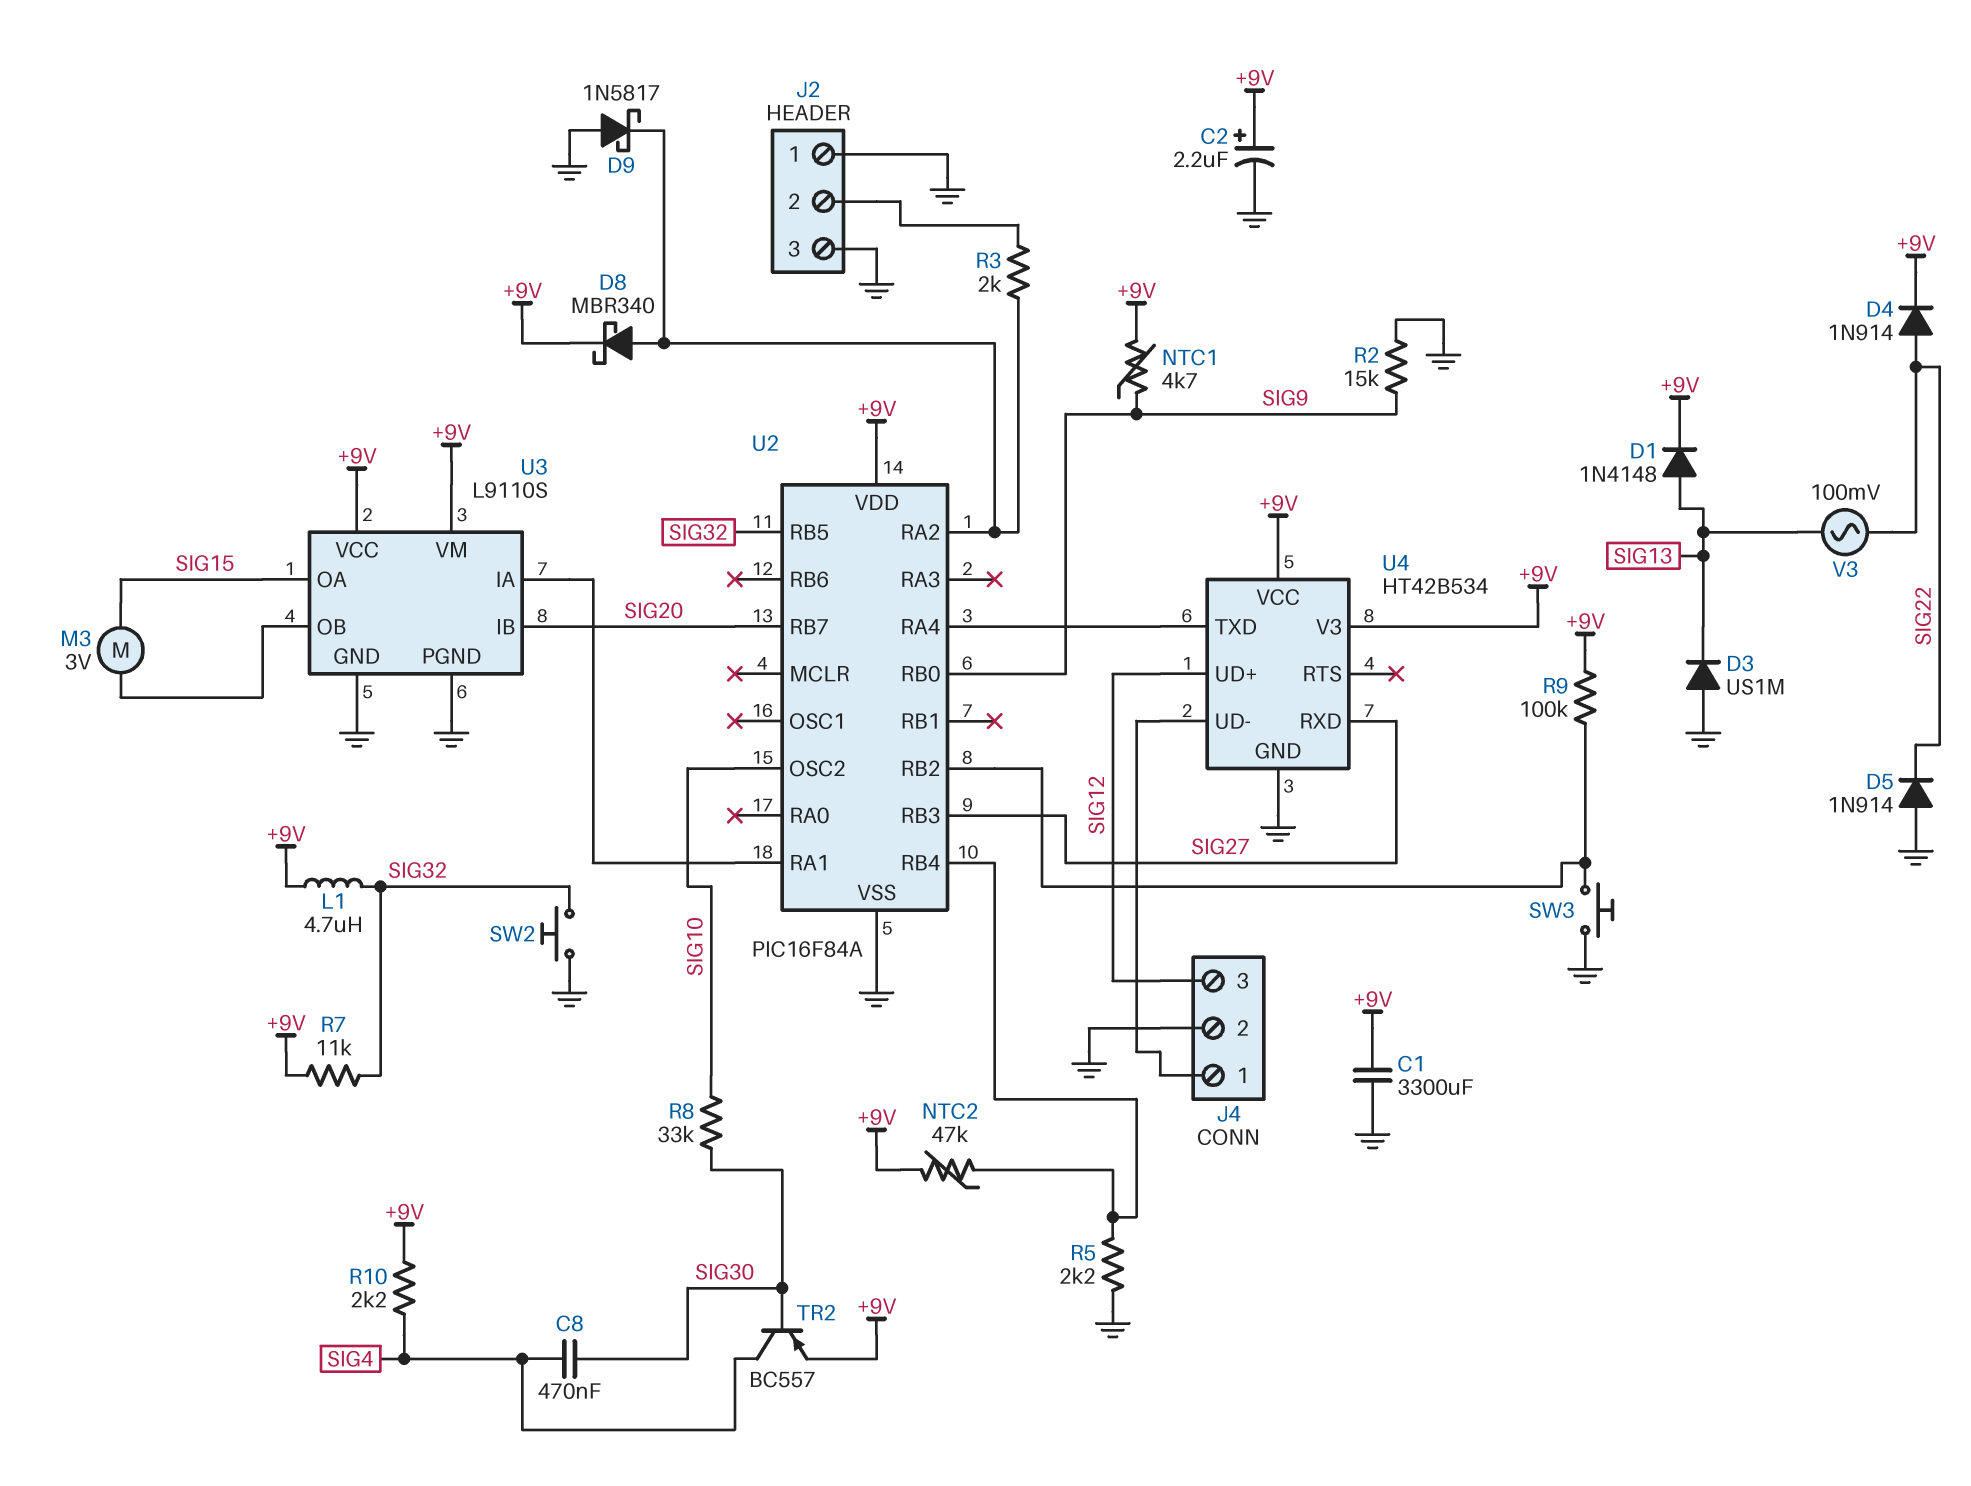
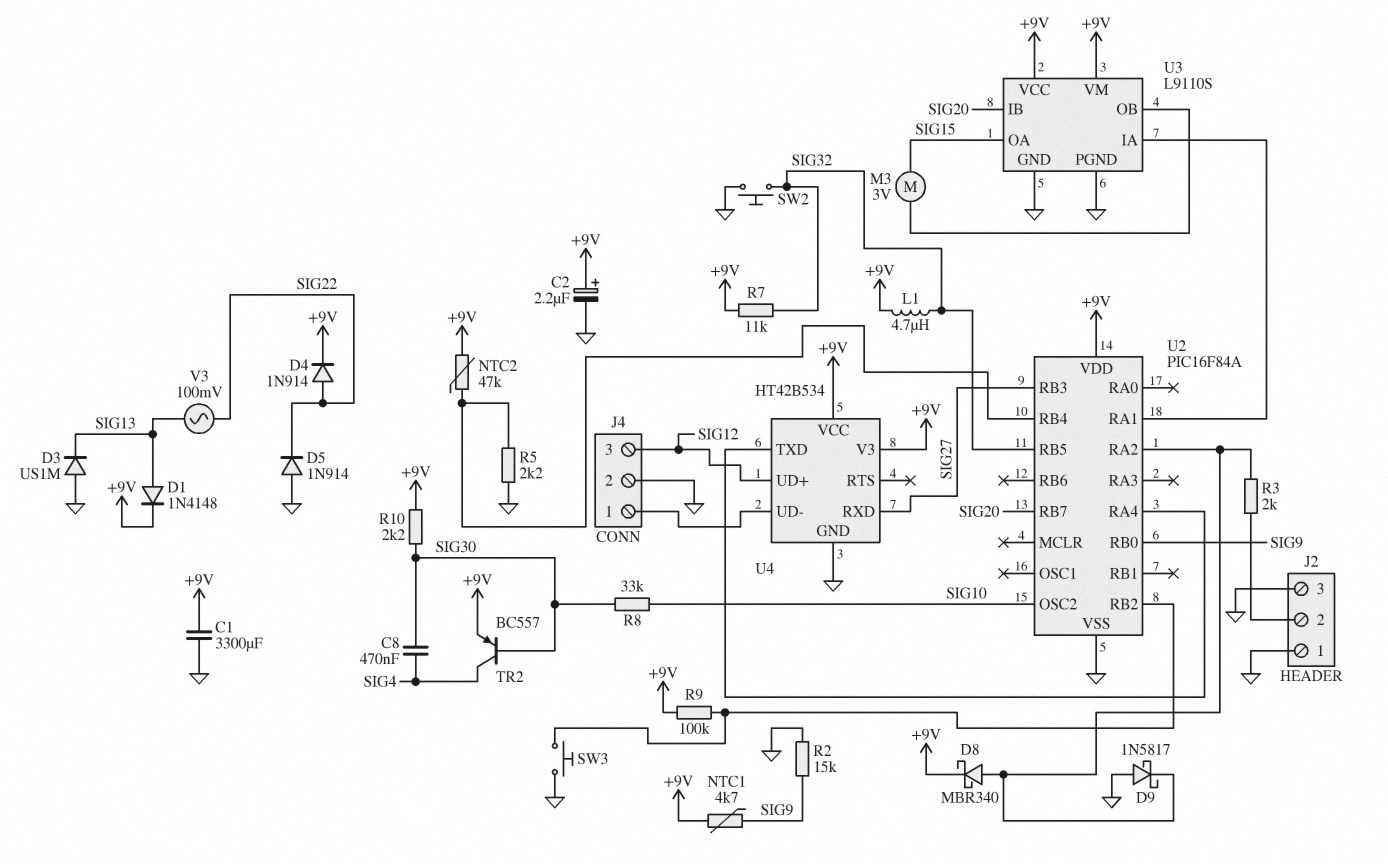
R10: 2.2k (+9V, SIG4) -> 2.2k (+9V, SIG30)

